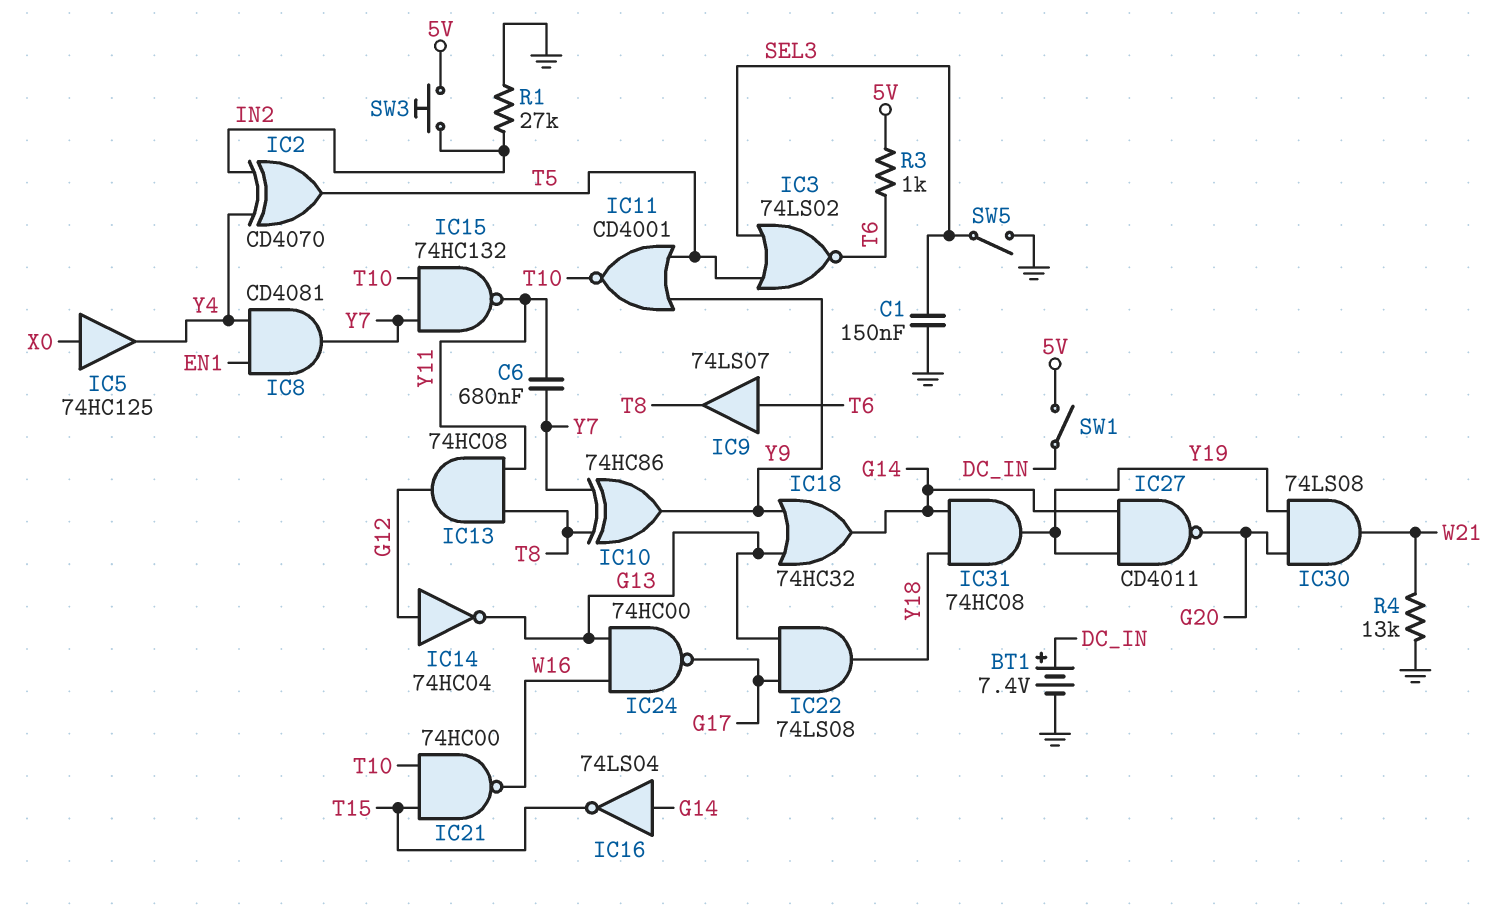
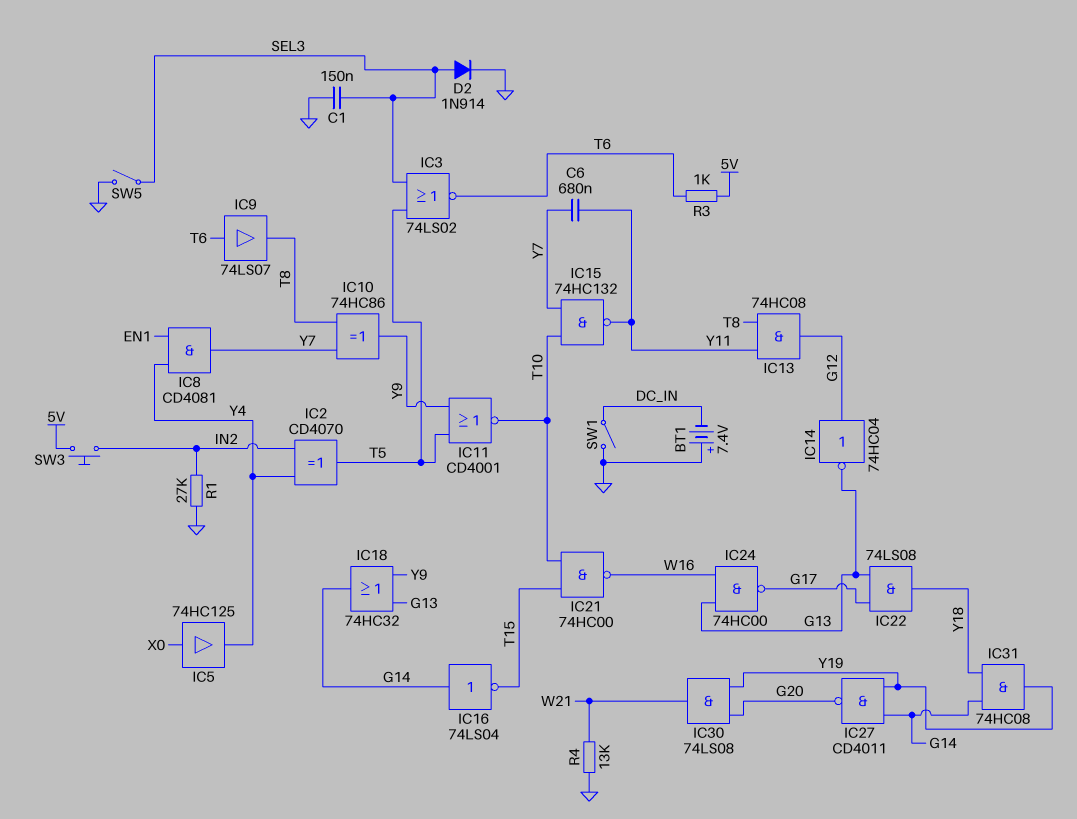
BT1: 7.4V (plus DC_IN, minus GND) -> 7.4V (plus GND, minus DC_IN)
D2: none -> diode 1N914 (A SEL3, K GND)
SW1: switch (5V, DC_IN) -> switch (DC_IN, GND)

